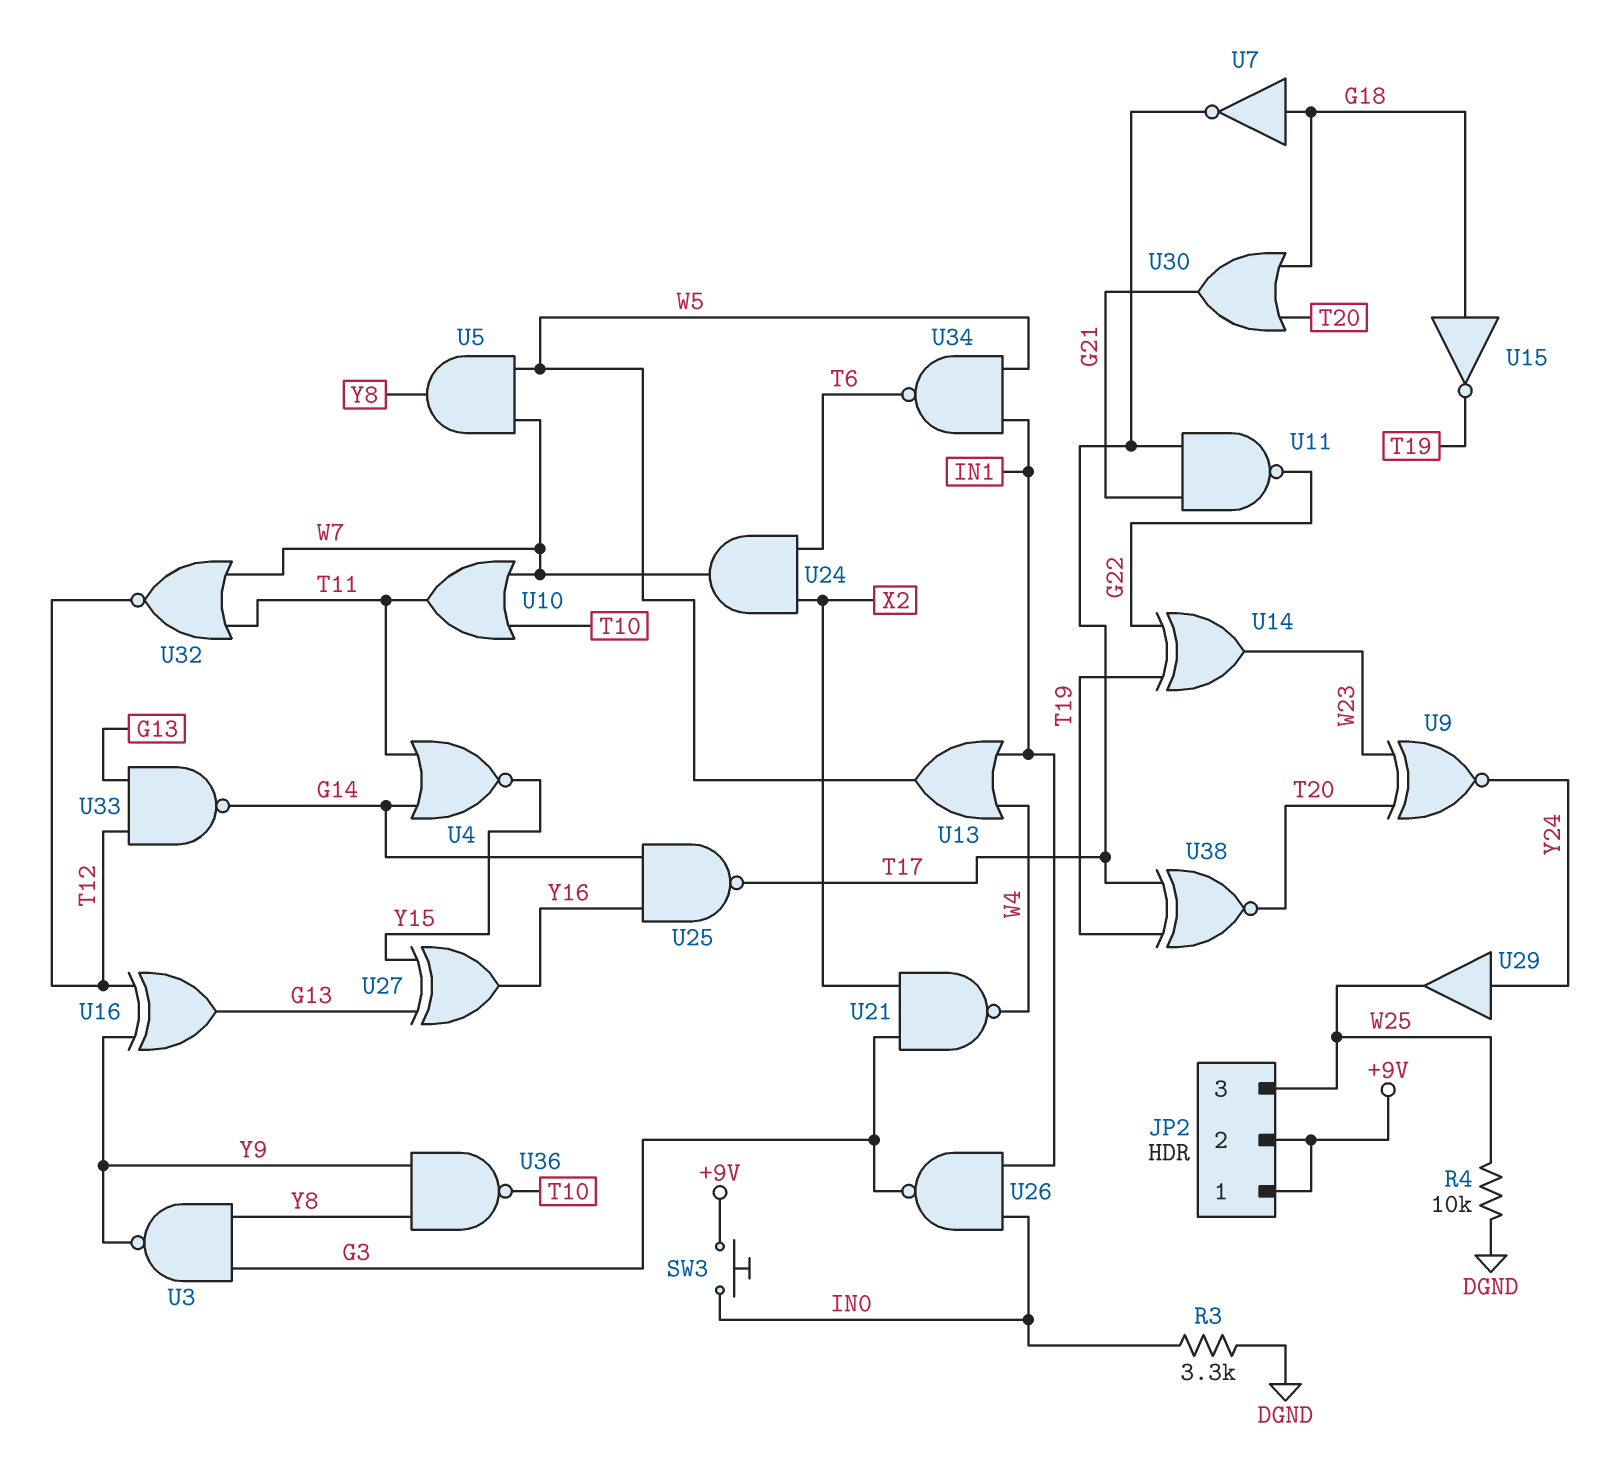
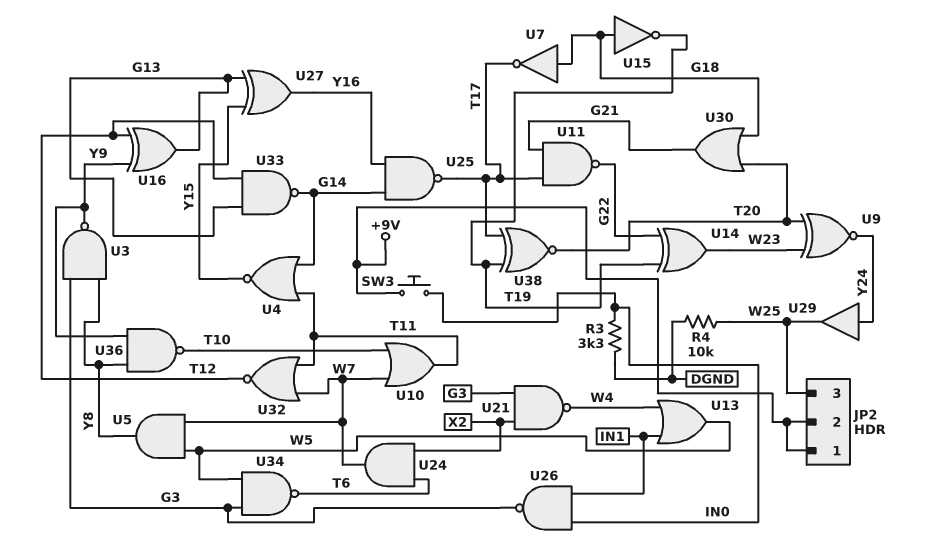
U34: NAND (in IN1, in W5, out T6) -> NAND (in G3, in W5, out T6)

